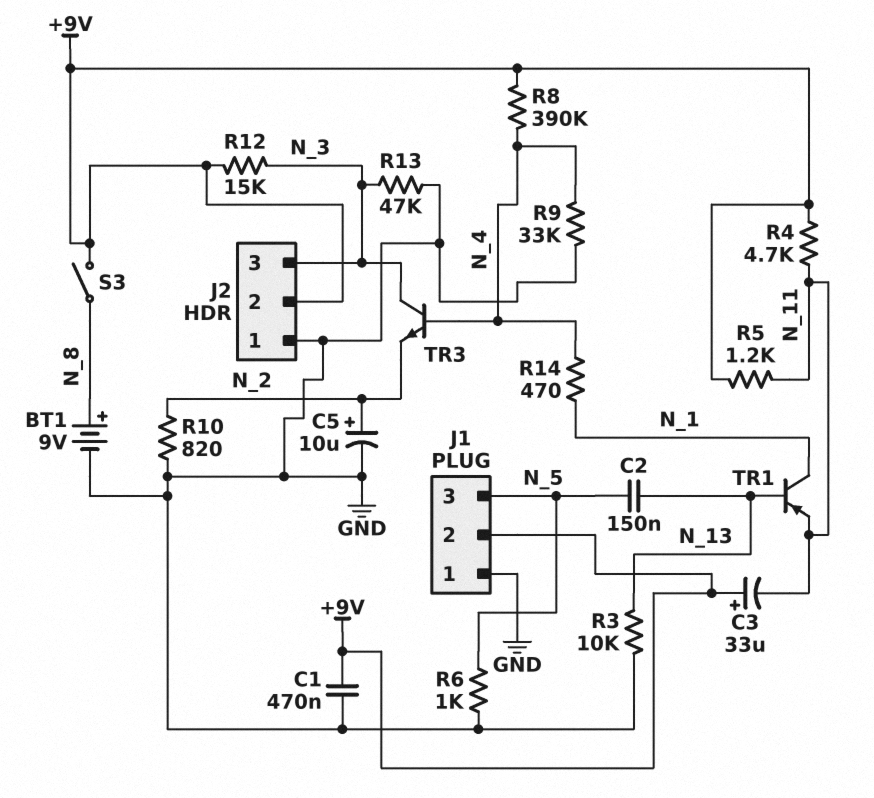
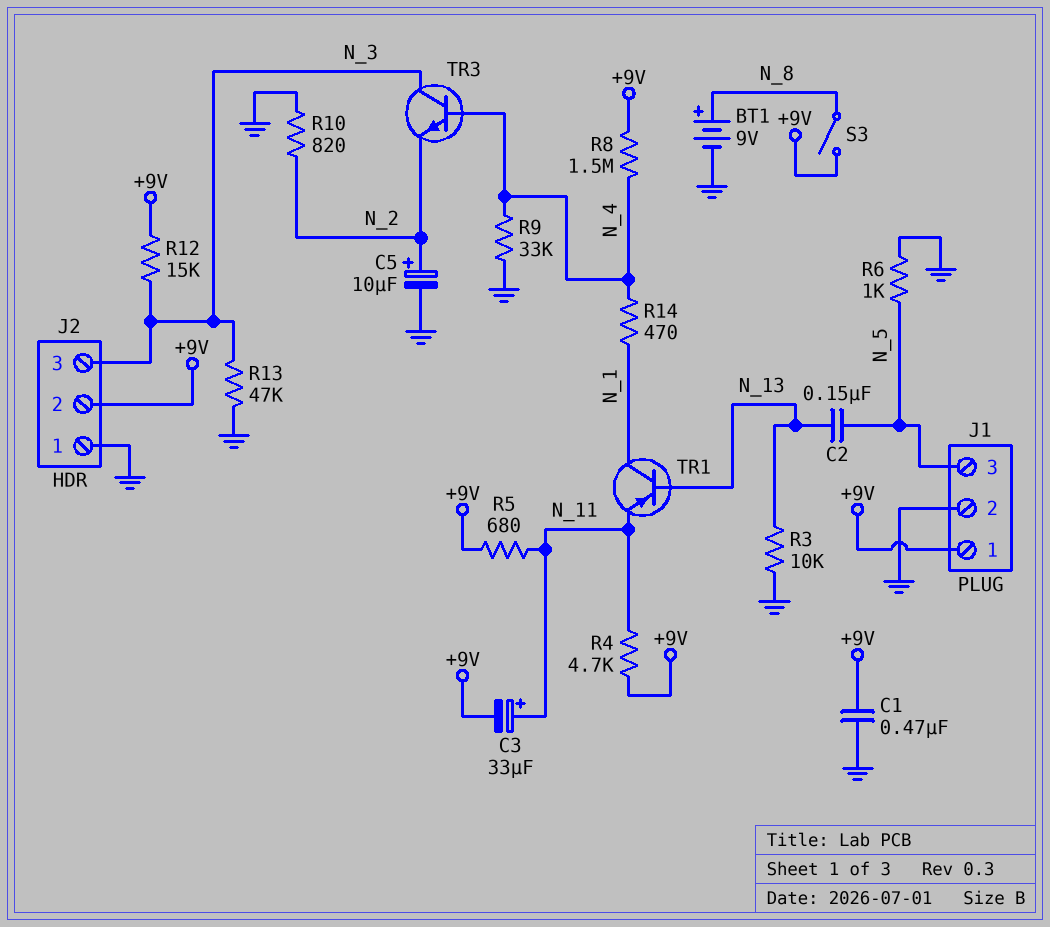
C3: 33uF (plus +9V, minus N_11) -> 33uF (plus N_11, minus +9V)
J1 pin 1: GND -> +9V
J1 pin 2: +9V -> GND
R5: 1.2k (+9V, N_11) -> 680 (+9V, N_11)
R8: 390k (+9V, N_4) -> 1.5M (+9V, N_4)

